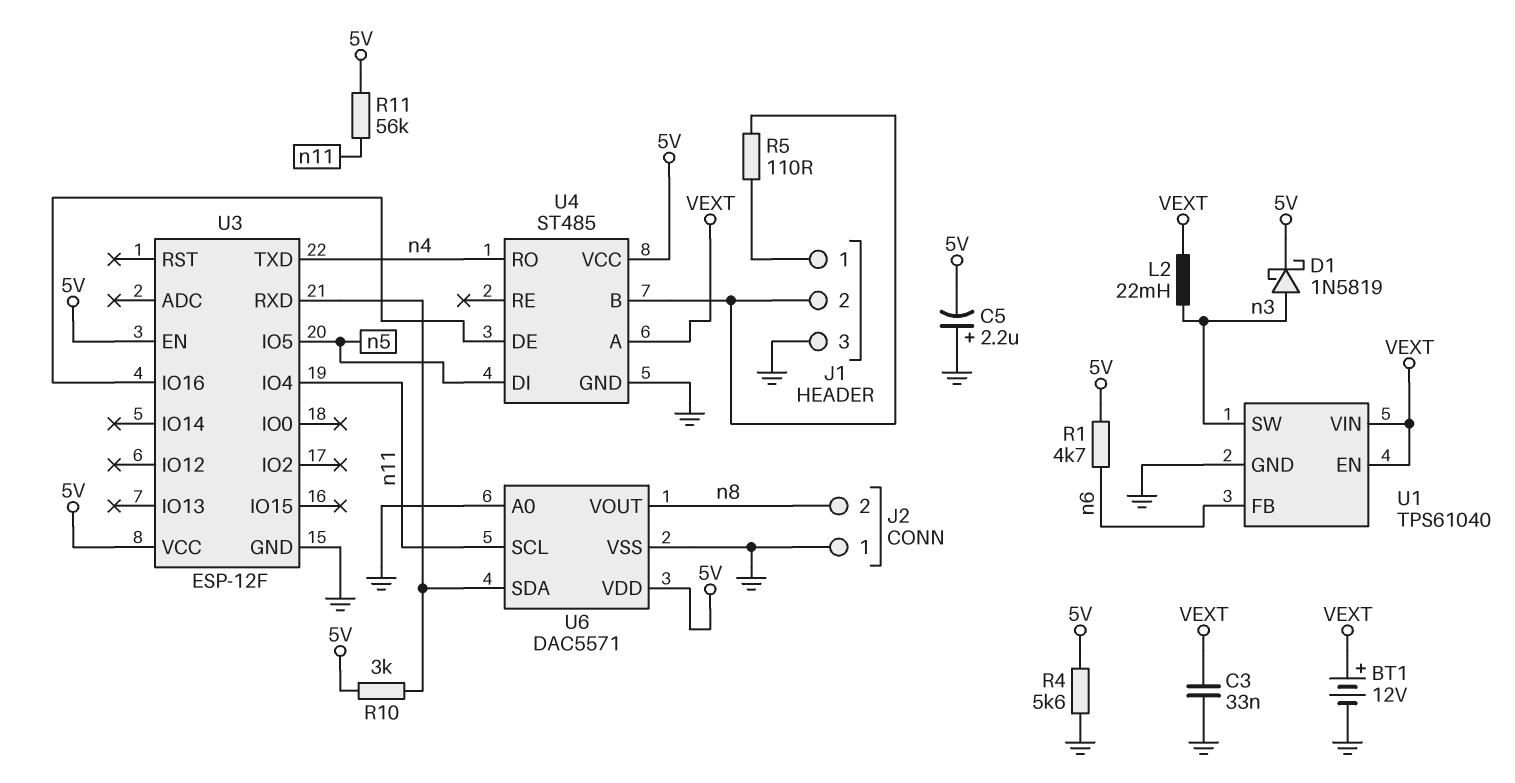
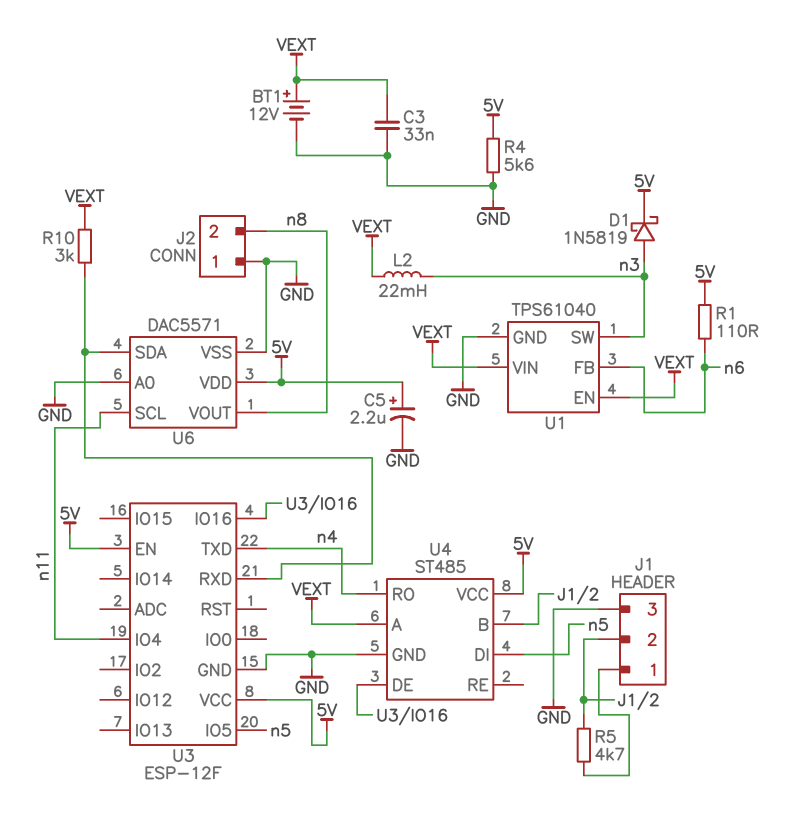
C5: 2.2uF (plus GND, minus 5V) -> 2.2uF (plus 5V, minus GND)
R1: 4.7k (5V, n6) -> 110 (5V, n6)
R5: 110 (J1/1, J1/2) -> 4.7k (J1/1, J1/2)
R10: 3k (5V, U3/RXD) -> 3k (U3/RXD, VEXT)
R11: 56k (5V, n11) -> none

